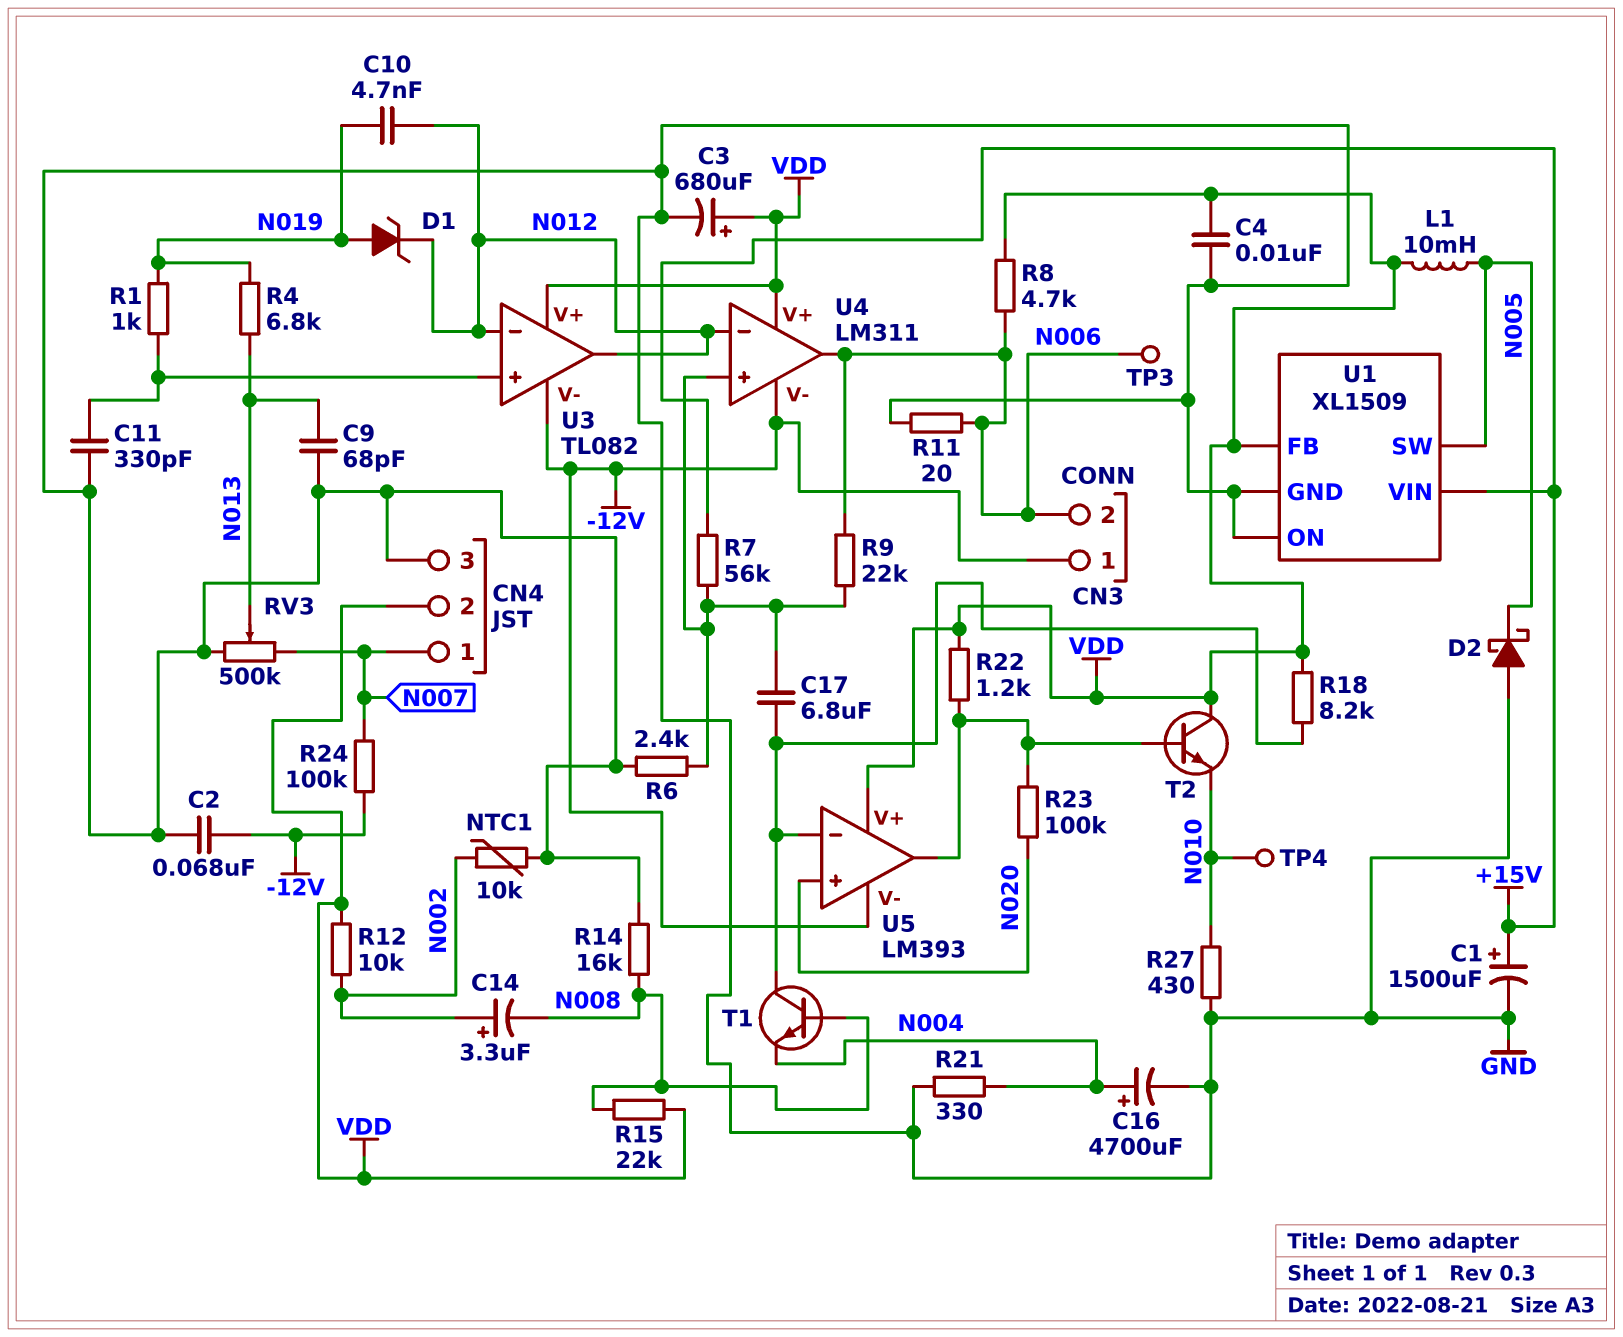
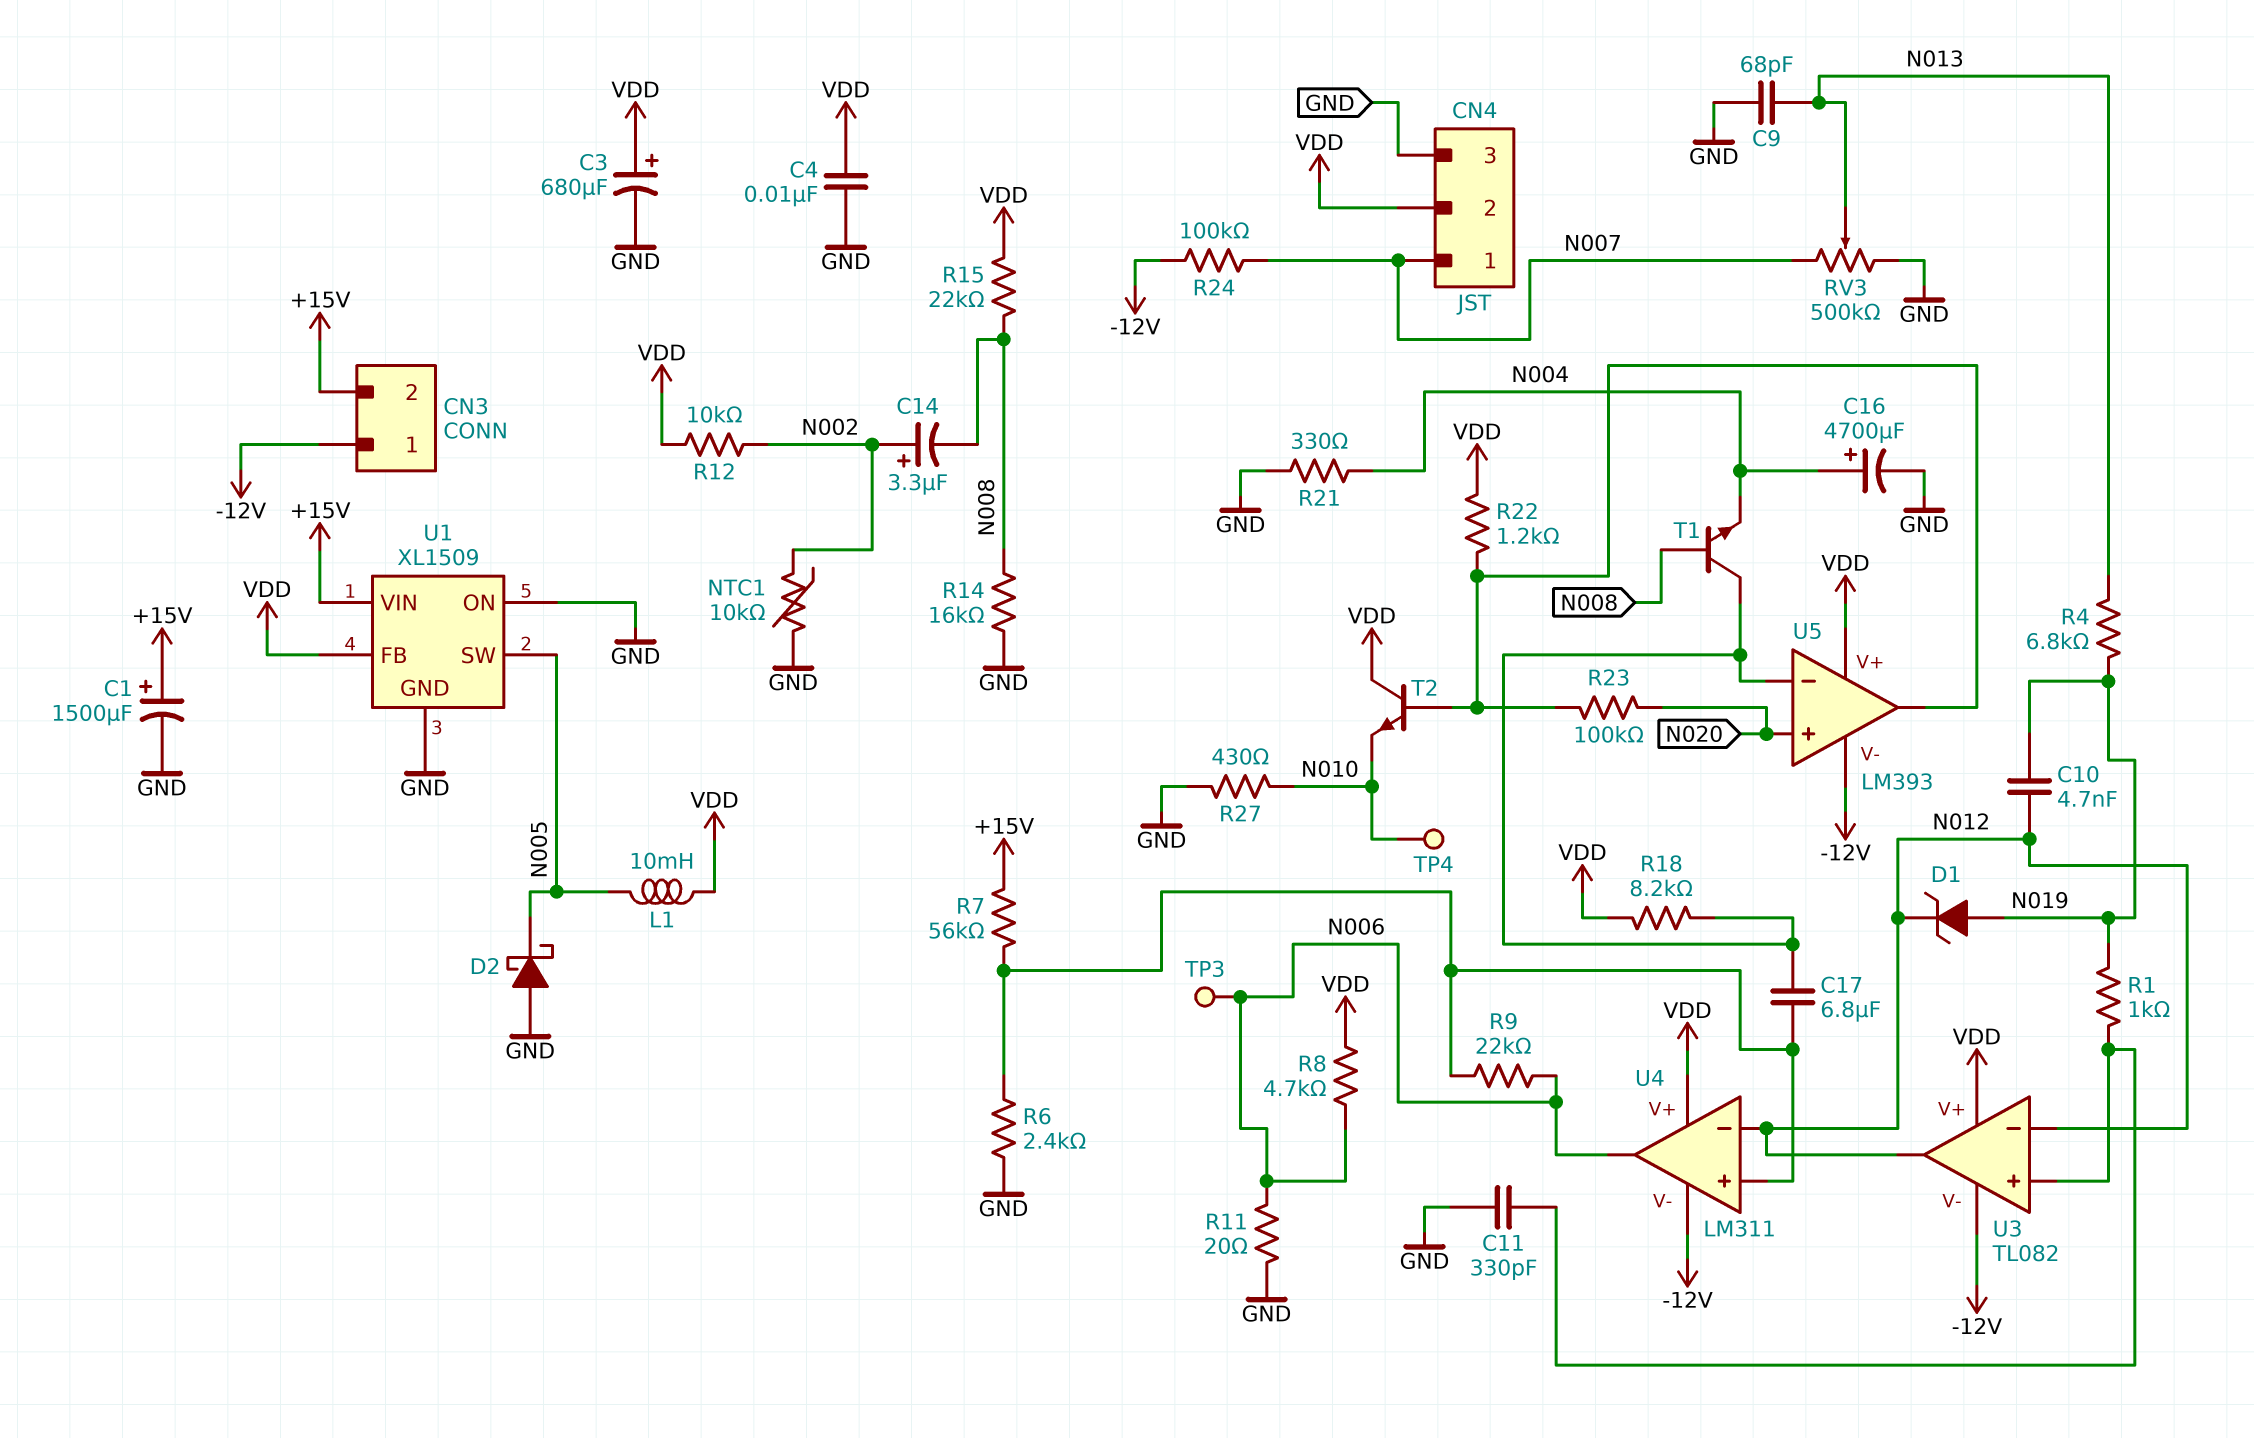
C2: 68nF (-12V, GND) -> none
CN3 pin 2: N006 -> +15V

